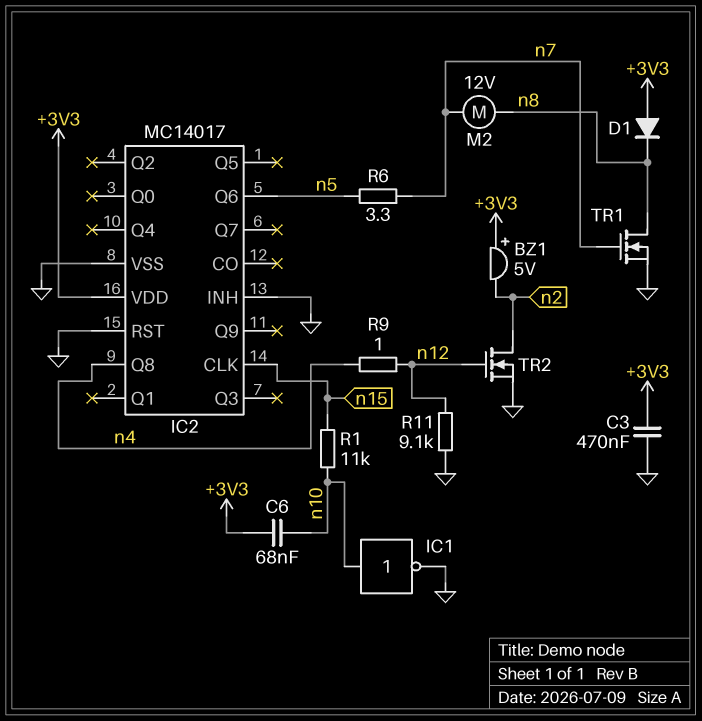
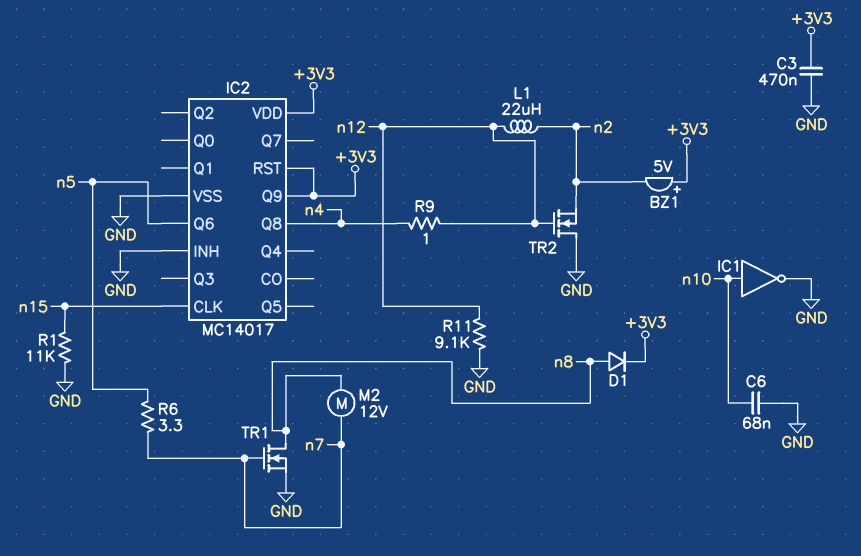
C6: 68nF (+3V3, n10) -> 68nF (GND, n10)
D1: diode (A +3V3, K n8) -> diode (A n8, K +3V3)
IC2 pin Q9: none -> +3V3
IC2 pin RST: GND -> +3V3
L1: none -> 22uH (n2, n12)
R1: 11k (n10, n15) -> 11k (GND, n15)
TR2: NMOS (G n12, D n2, S GND) -> NMOS (G n12, D GND, S n2)

